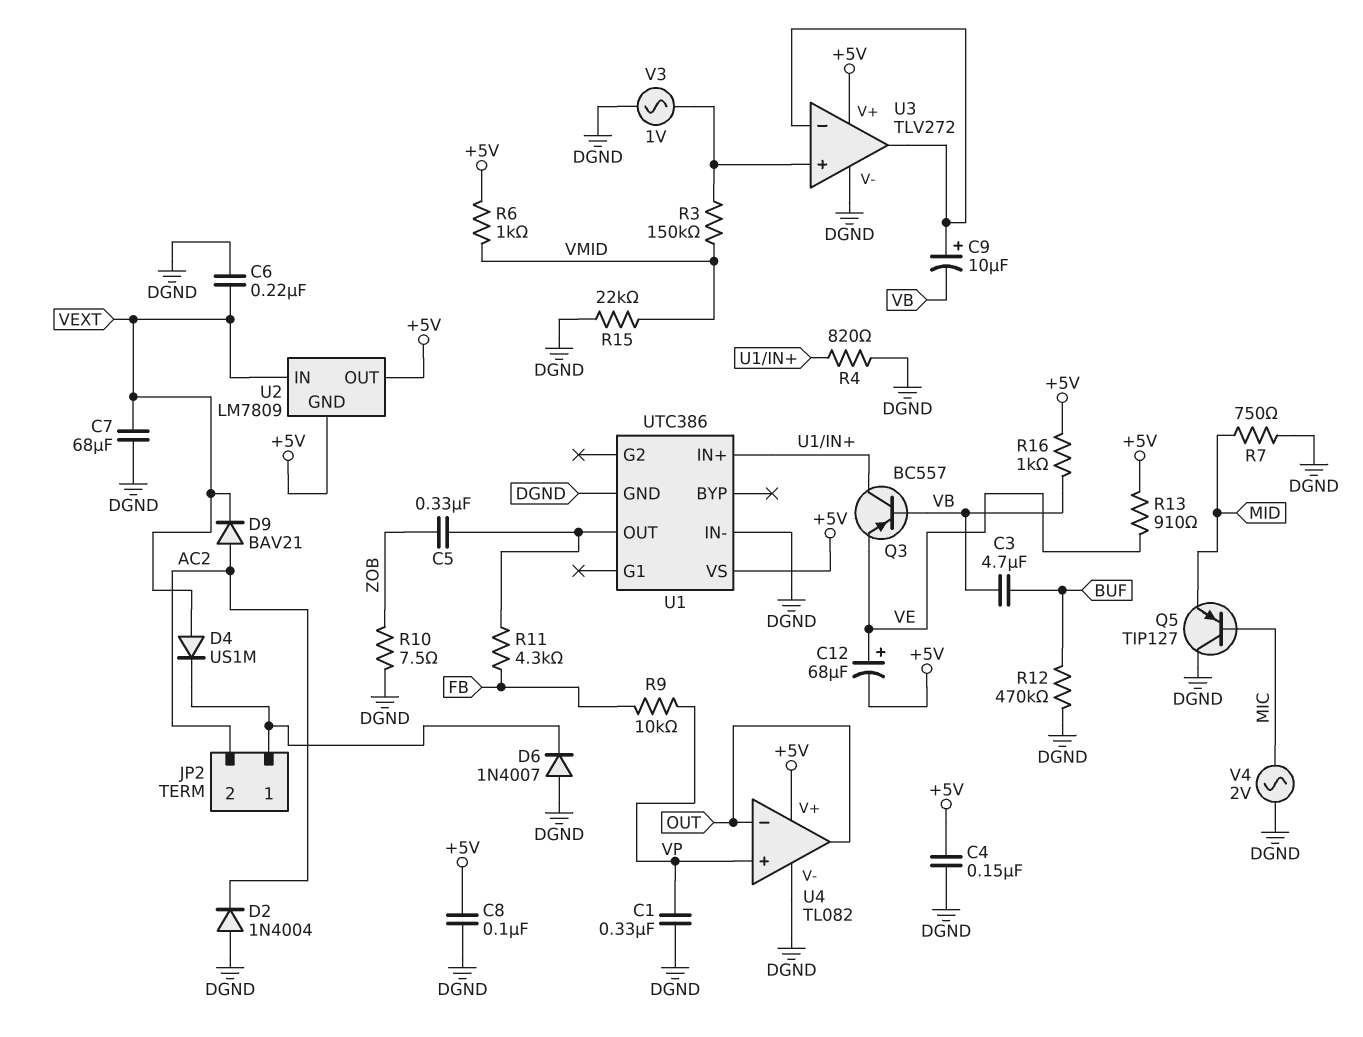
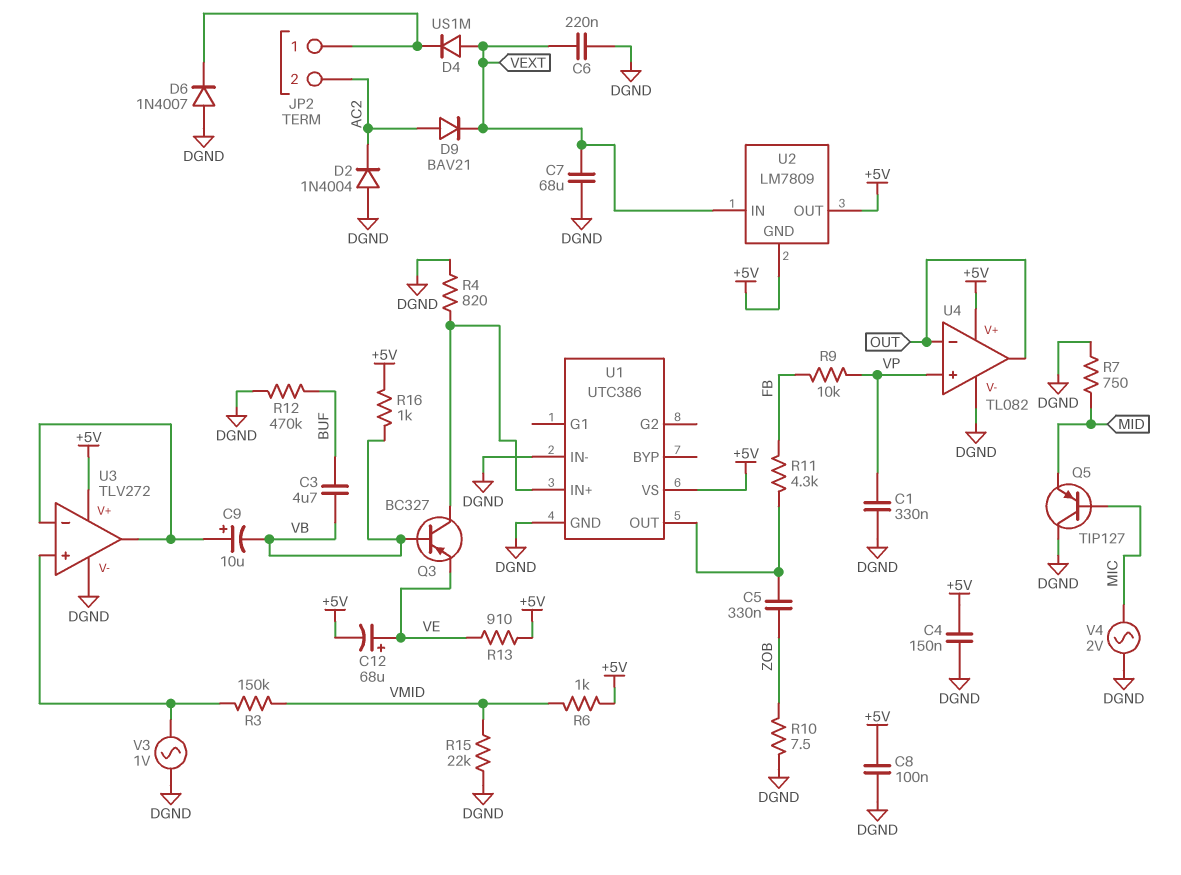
Q3: PNP BC557 (B VB, C U1/IN+, E VE) -> PNP BC327 (B VB, C U1/IN+, E VE)

